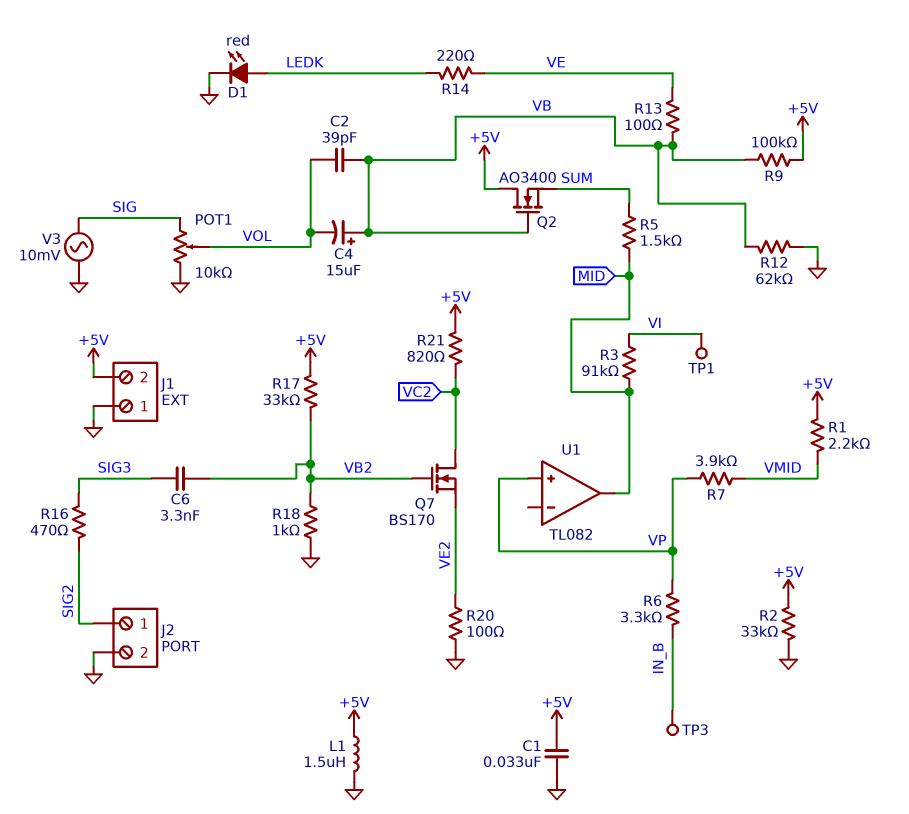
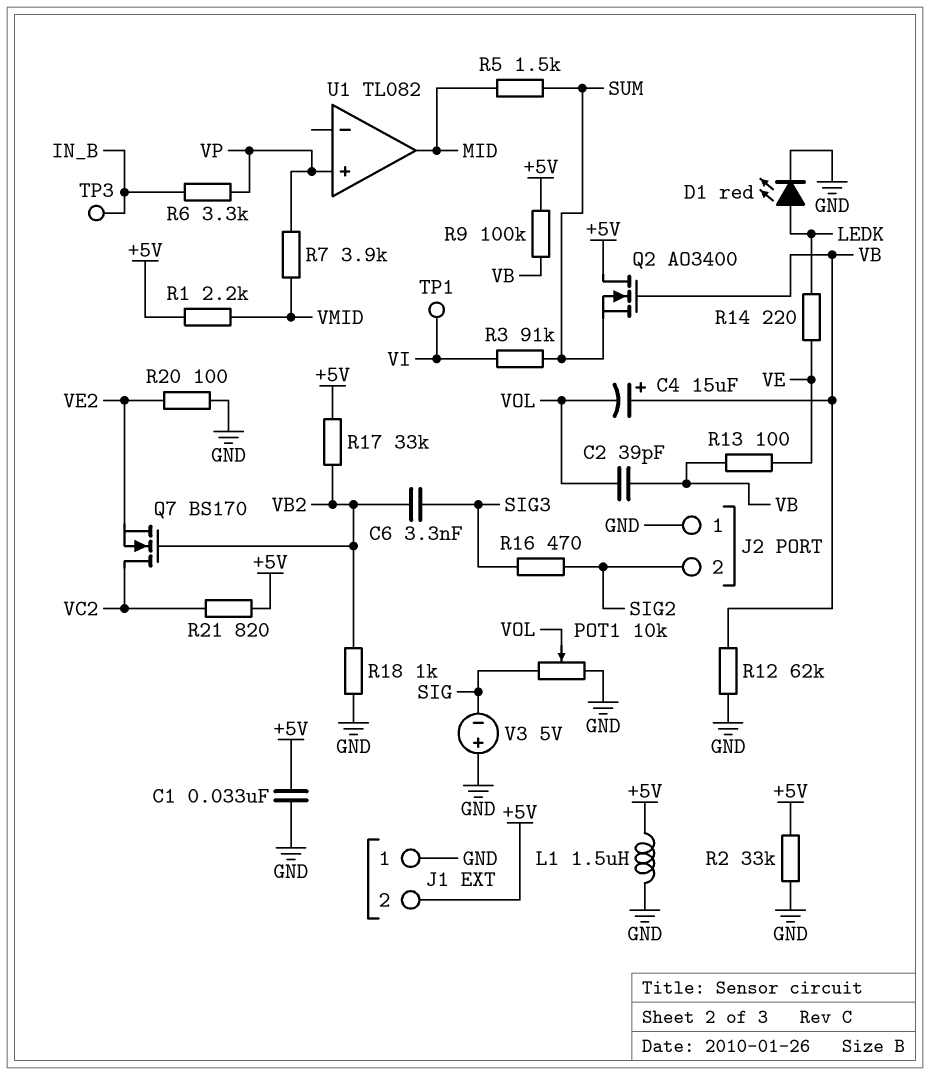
J2 pin 1: SIG2 -> GND
J2 pin 2: GND -> SIG2
R3: 91k (MID, VI) -> 91k (SUM, VI)
V3: AC 10mV (GND, SIG) -> 5V (plus GND, minus SIG)

